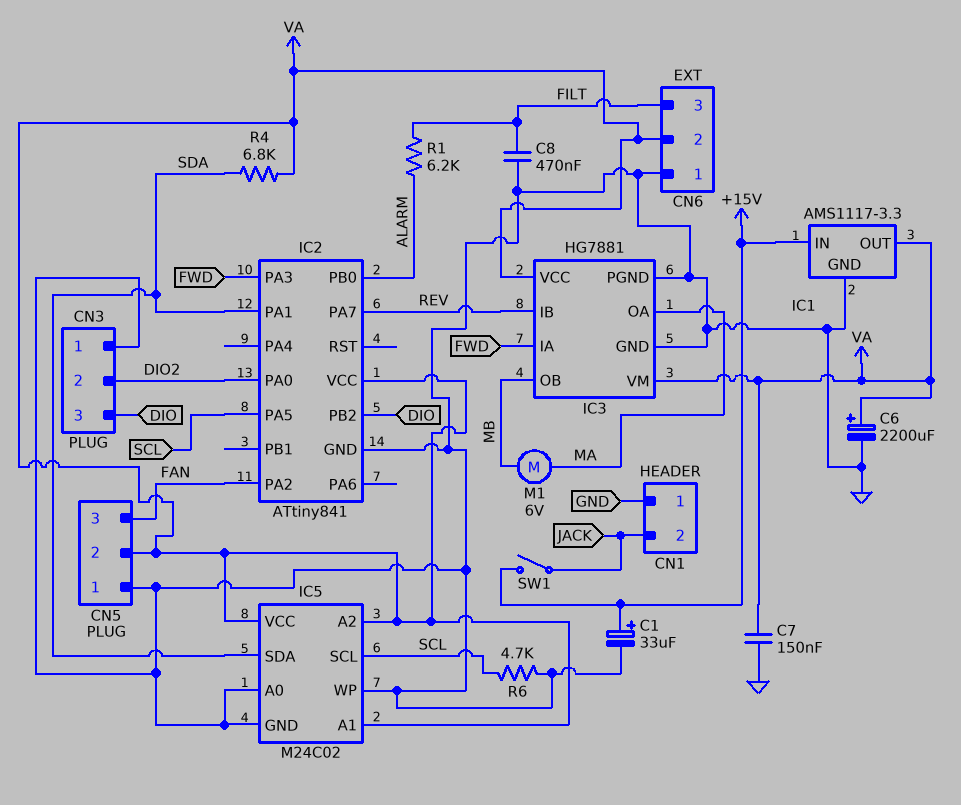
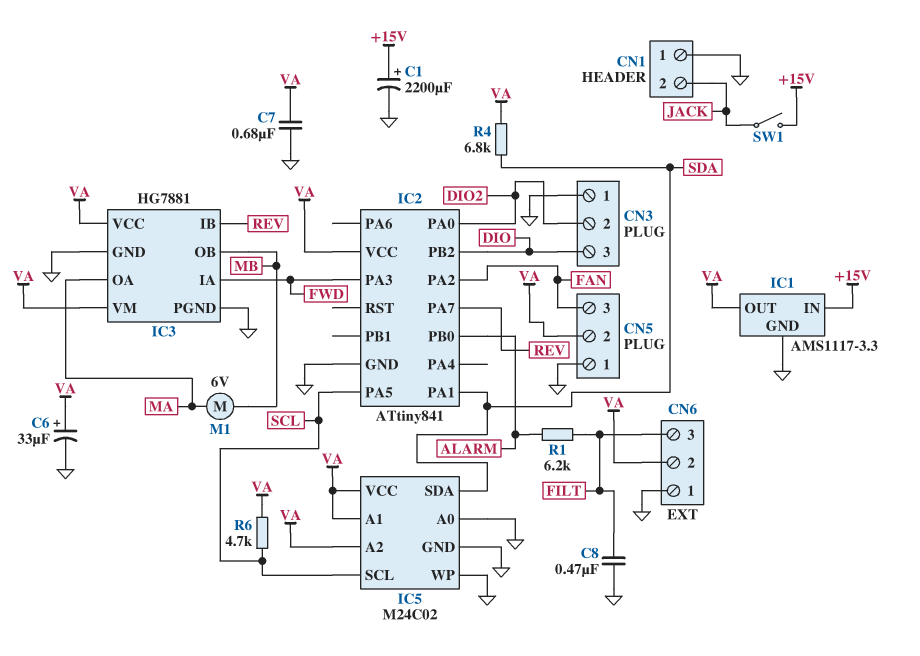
C1: 33uF (plus +15V, minus GND) -> 2200uF (plus +15V, minus GND)
C6: 2200uF (plus VA, minus GND) -> 33uF (plus VA, minus GND)
C7: 150nF (GND, VA) -> 680nF (GND, VA)
R6: 4.7k (GND, SCL) -> 4.7k (SCL, VA)

